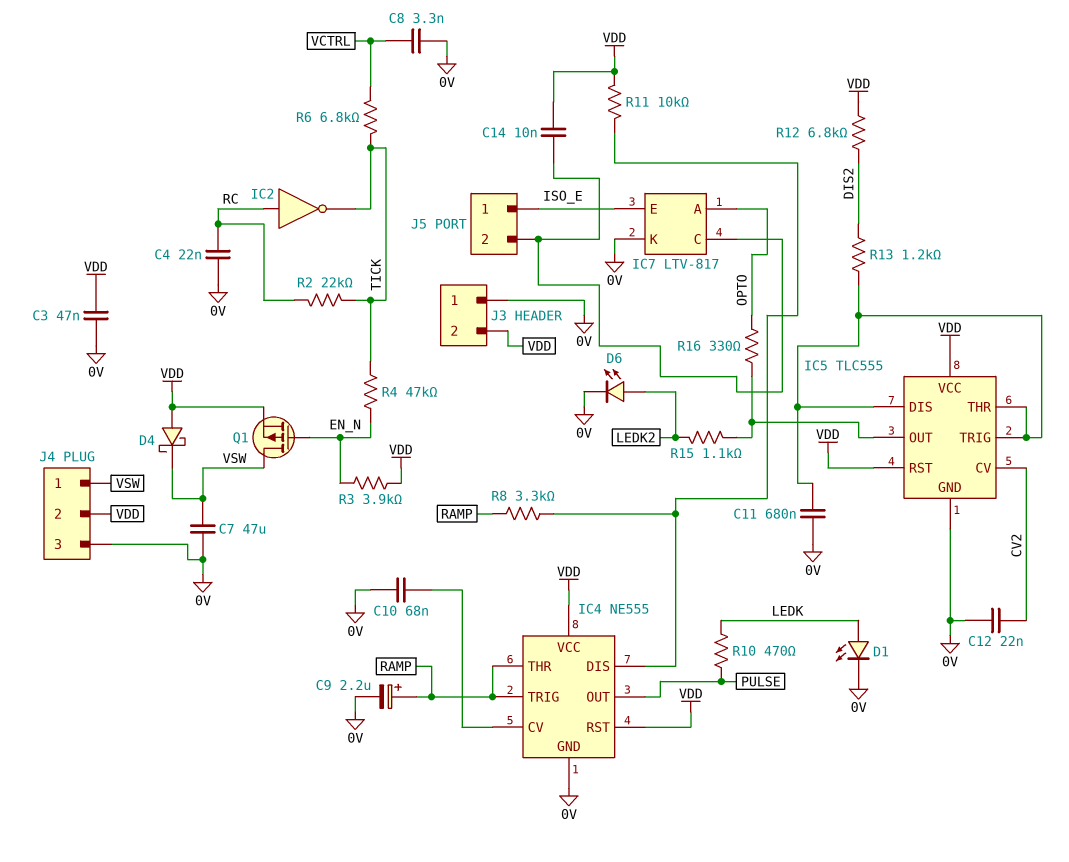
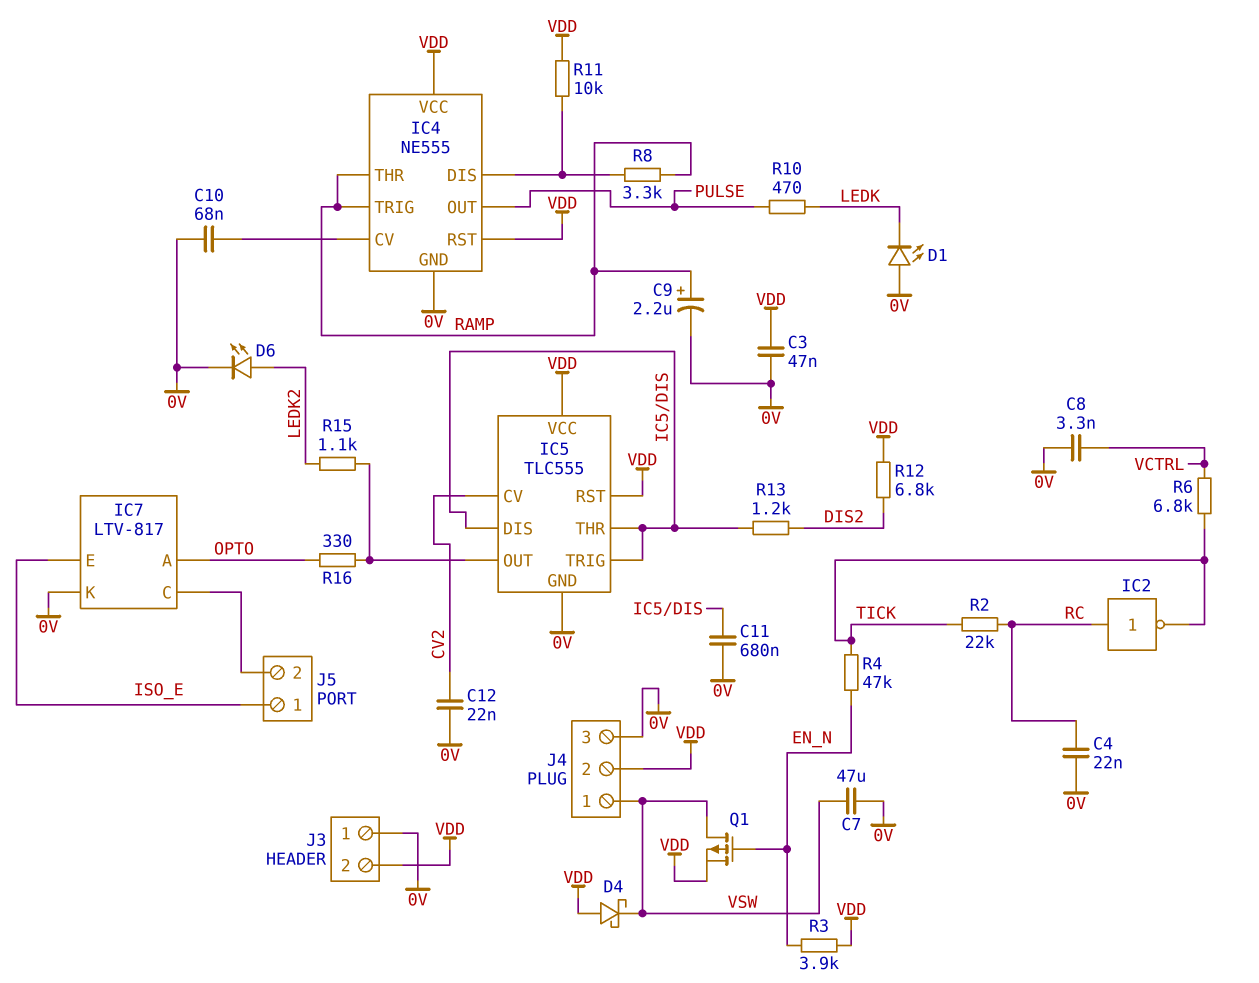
C14: 10nF (IC7/C, VDD) -> none
D1: LED (A LEDK, K 0V) -> LED (A 0V, K LEDK)

